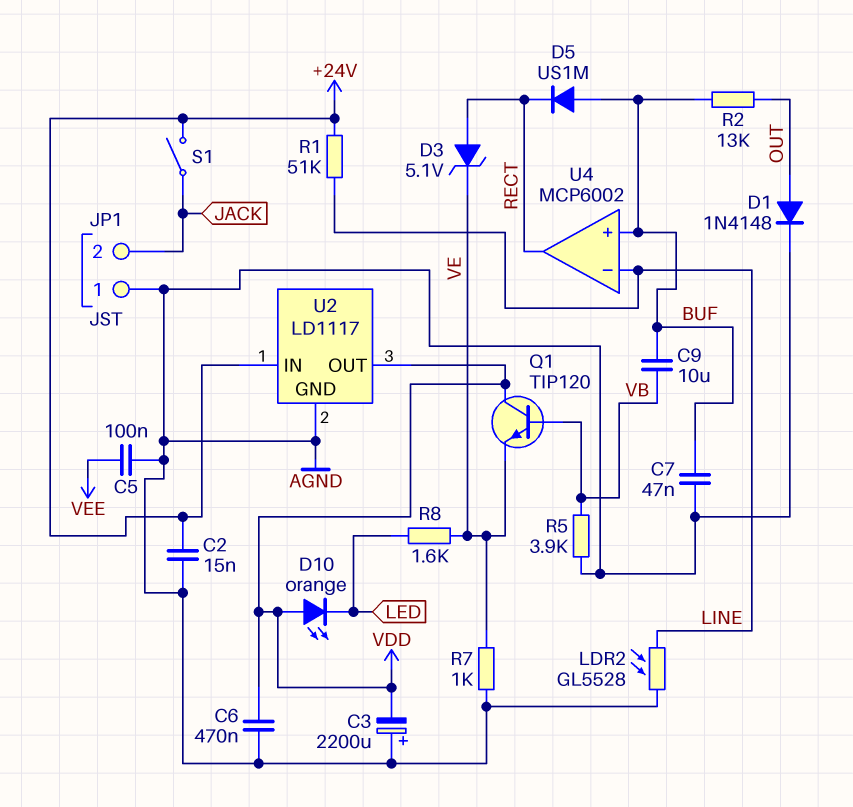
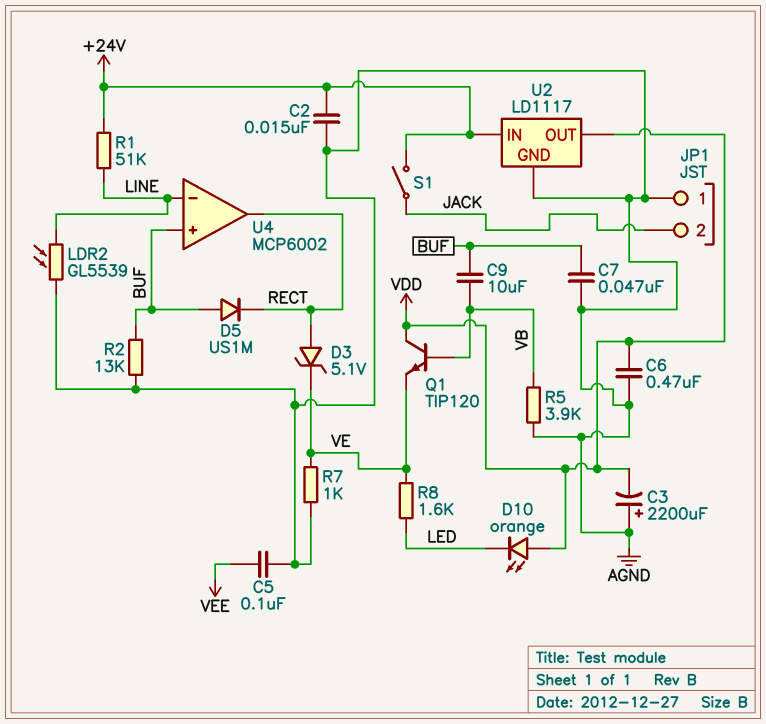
D1: diode 1N4148 (A OUT, K AGND) -> none
LDR2: GL5528 (AGND, LINE) -> GL5539 (AGND, LINE)
R2: 13k (BUF, OUT) -> 13k (AGND, BUF)

